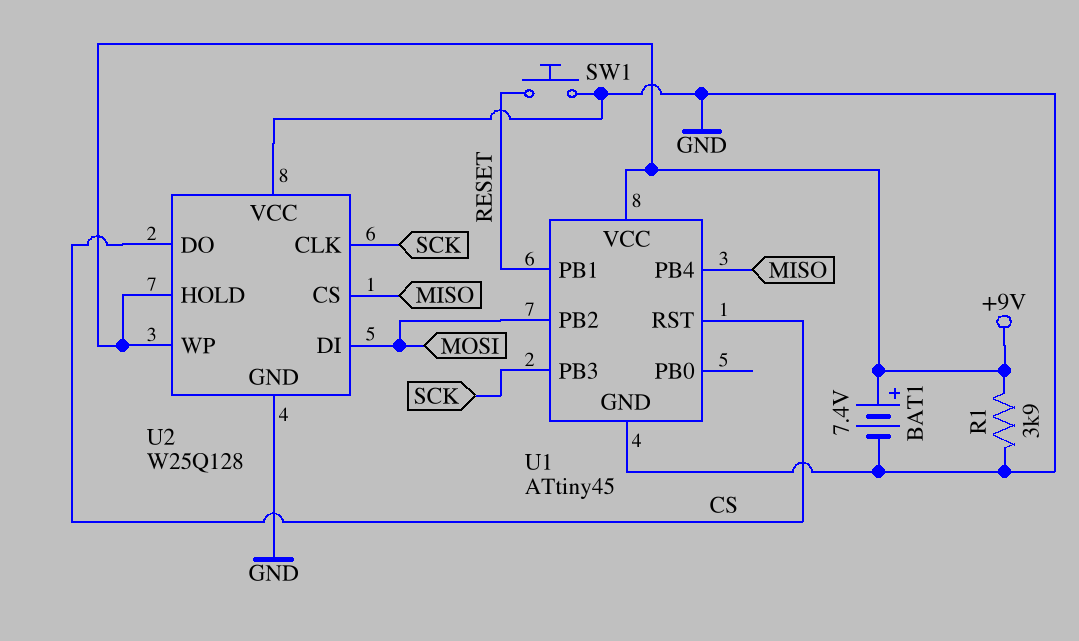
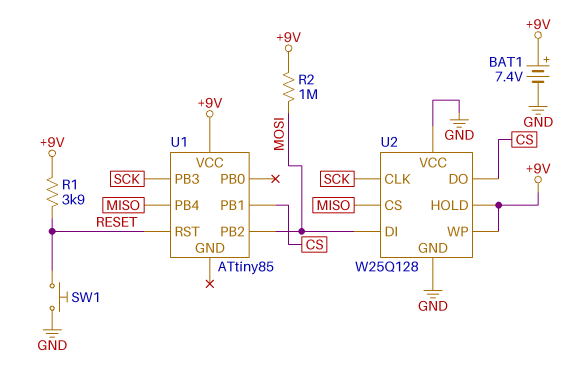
R1: 3.9k (+9V, GND) -> 3.9k (+9V, RESET)
R2: none -> 1M (+9V, MOSI)
U1: ATtiny45 -> ATtiny85
U1 pin GND: GND -> none
U1 pin PB1: RESET -> CS
U1 pin RST: CS -> RESET

